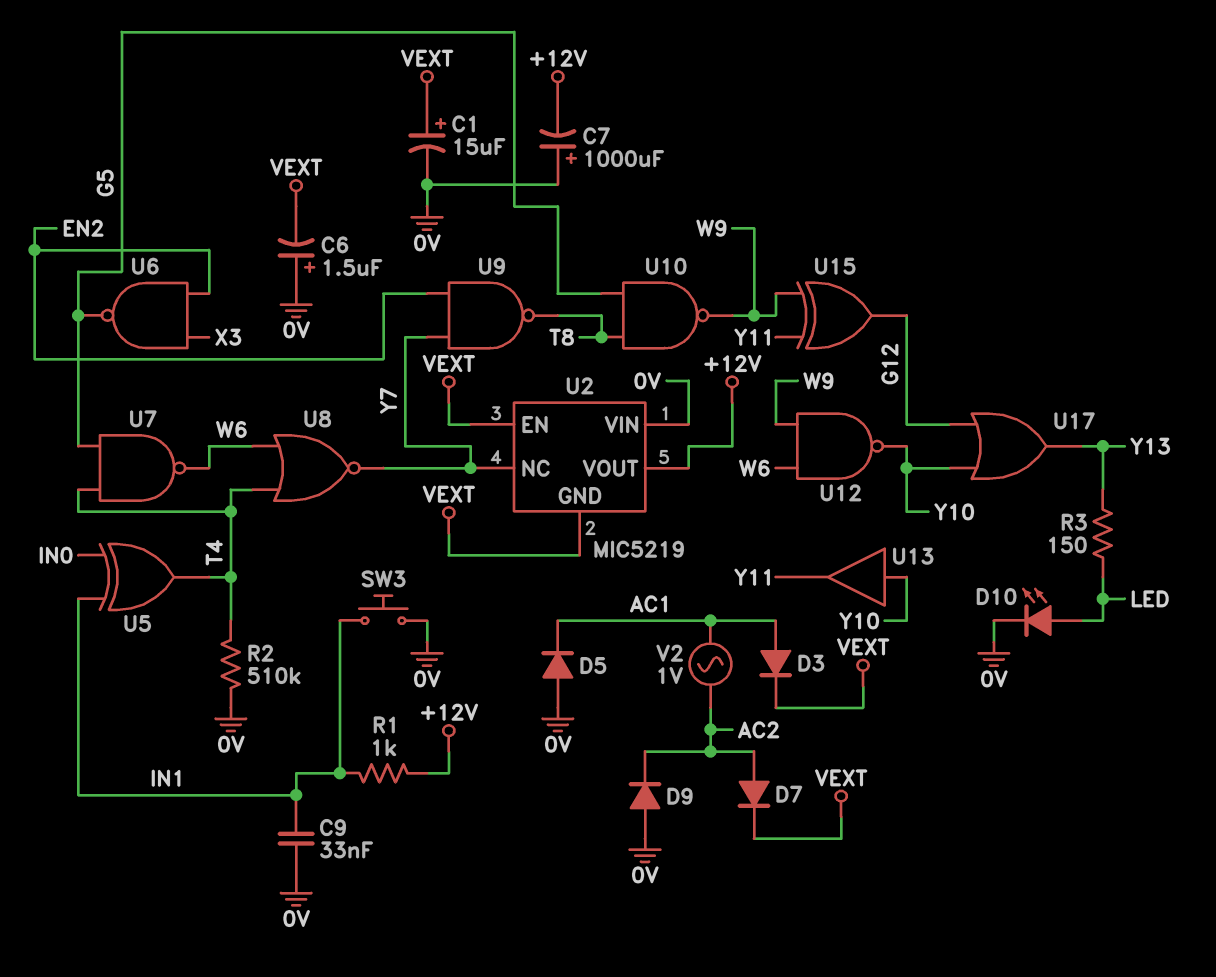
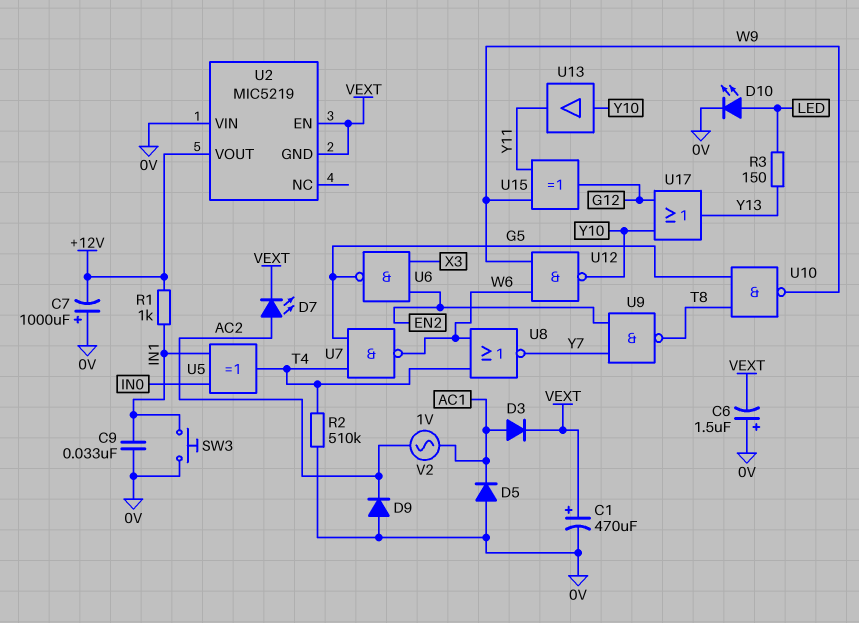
C1: 15uF (plus VEXT, minus 0V) -> 470uF (plus VEXT, minus 0V)
D7: diode (A AC2, K VEXT) -> LED (A AC2, K VEXT)
U2 pin NC: Y7 -> none

